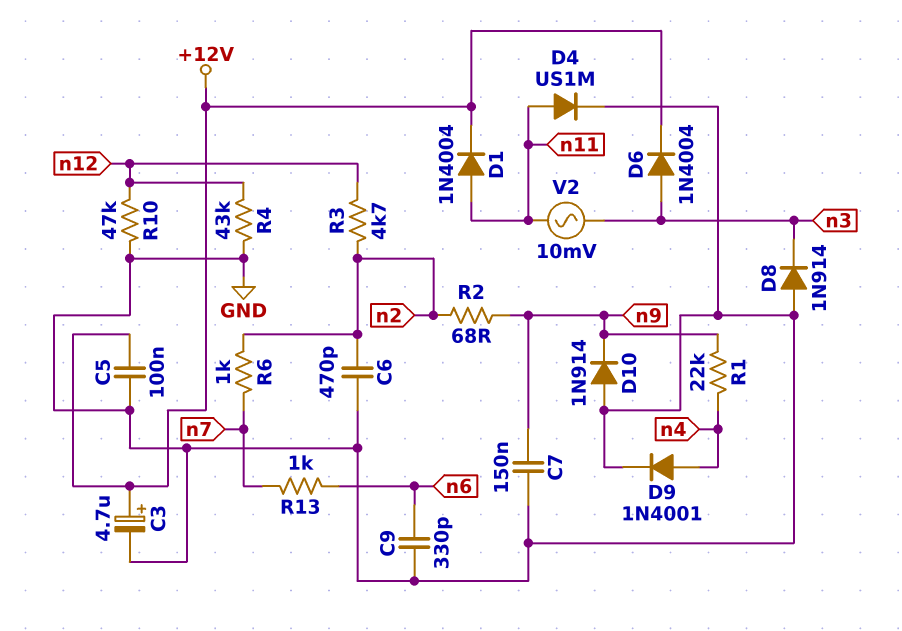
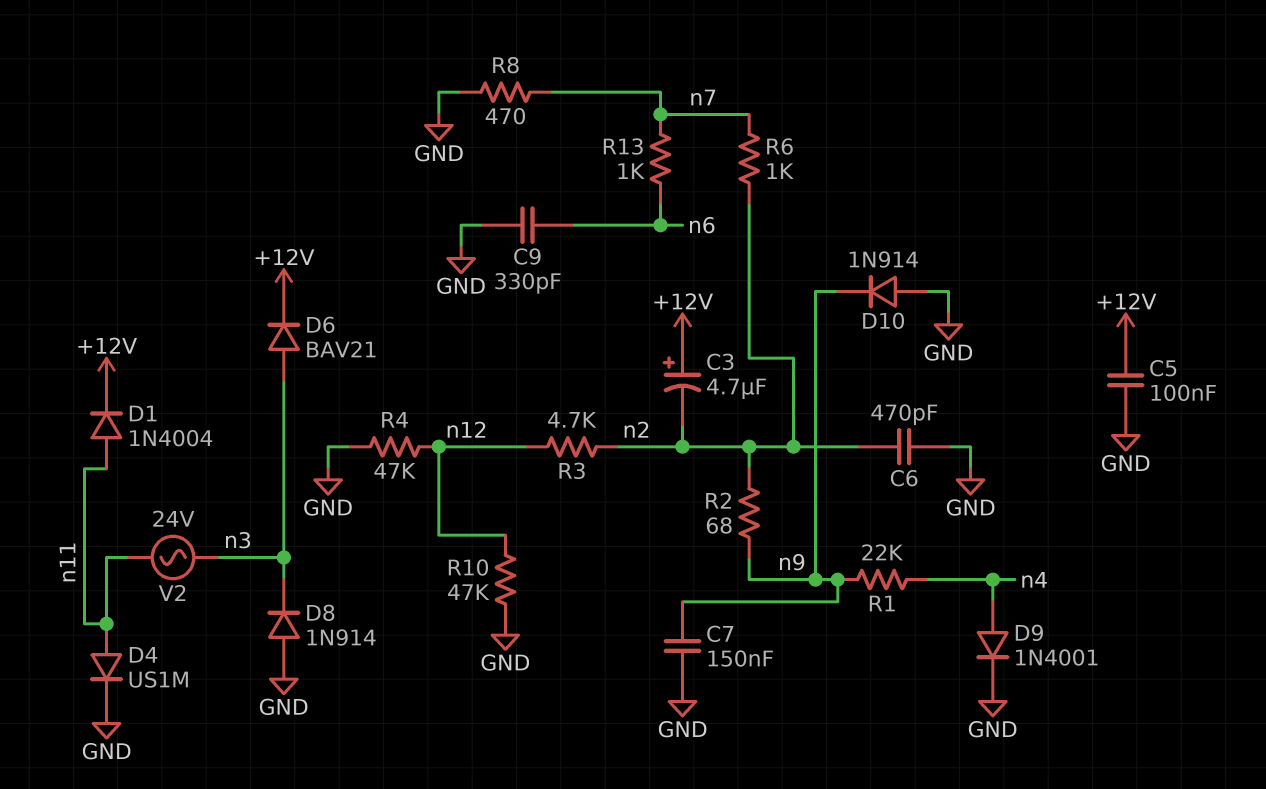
C3: 4.7uF (plus +12V, minus GND) -> 4.7uF (plus +12V, minus n2)
D6: diode 1N4004 (A n3, K +12V) -> diode BAV21 (A n3, K +12V)
R4: 43k (GND, n12) -> 47k (GND, n12)
R8: none -> 470 (GND, n7)
V2: AC 10mV (n3, n11) -> AC 24V (n3, n11)

